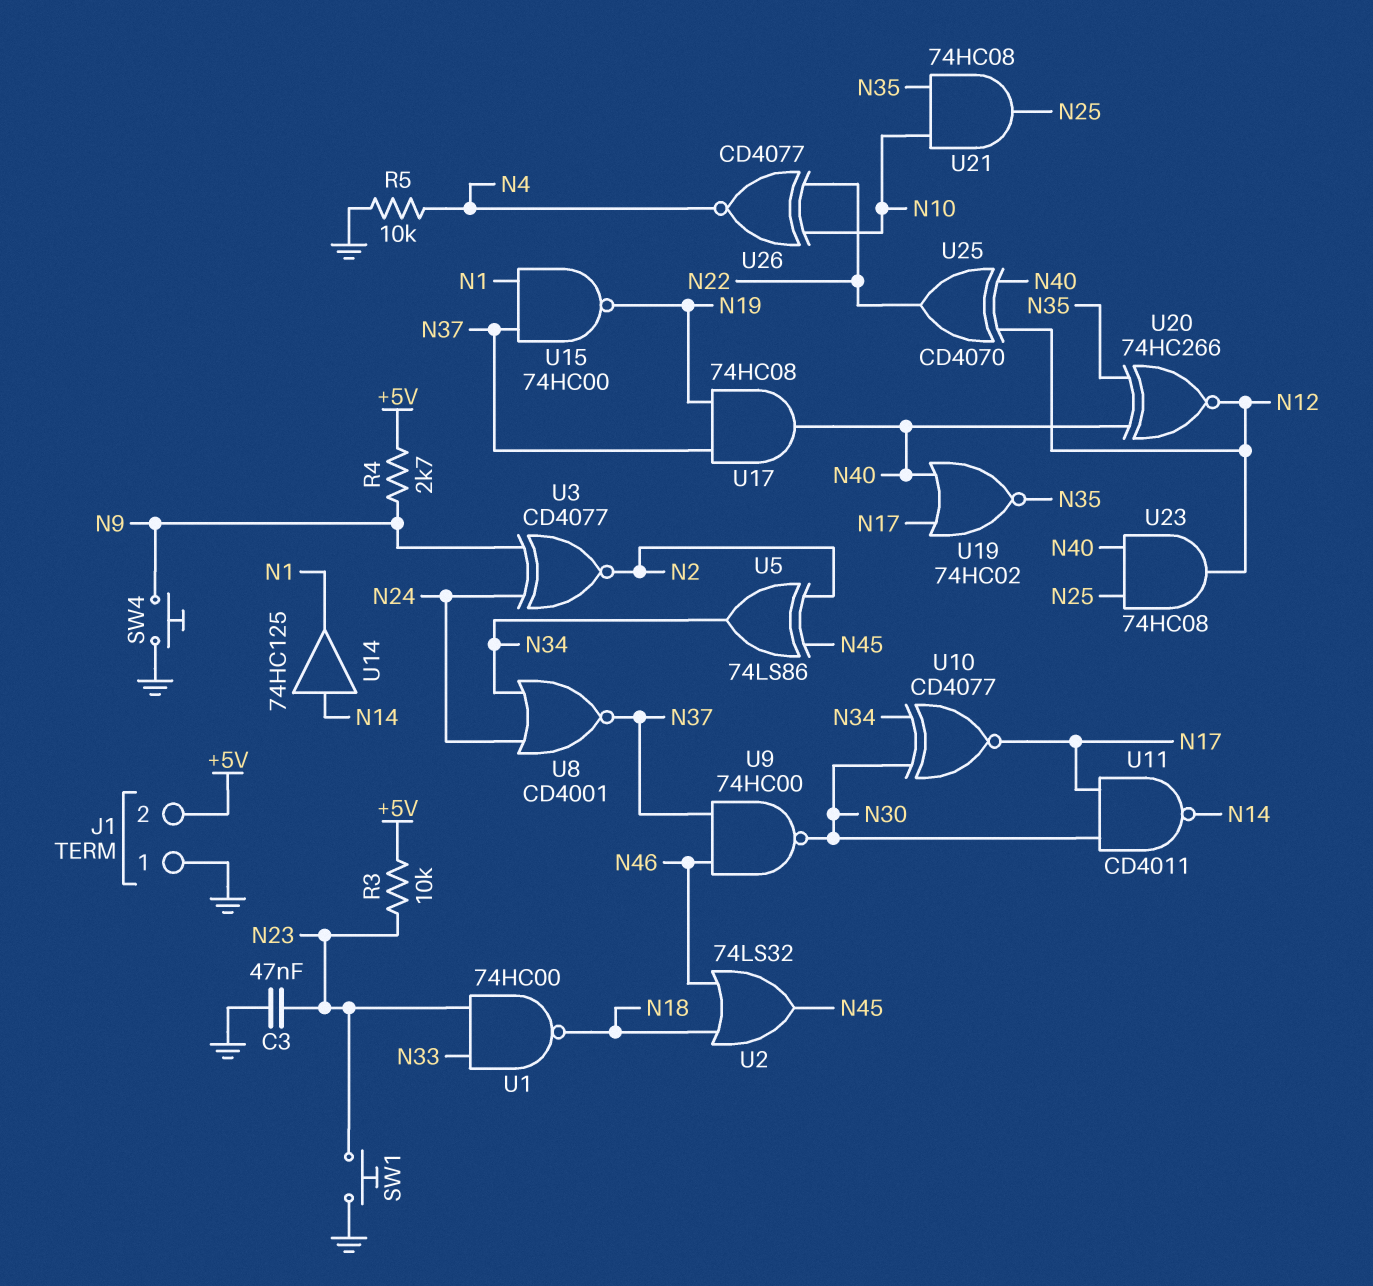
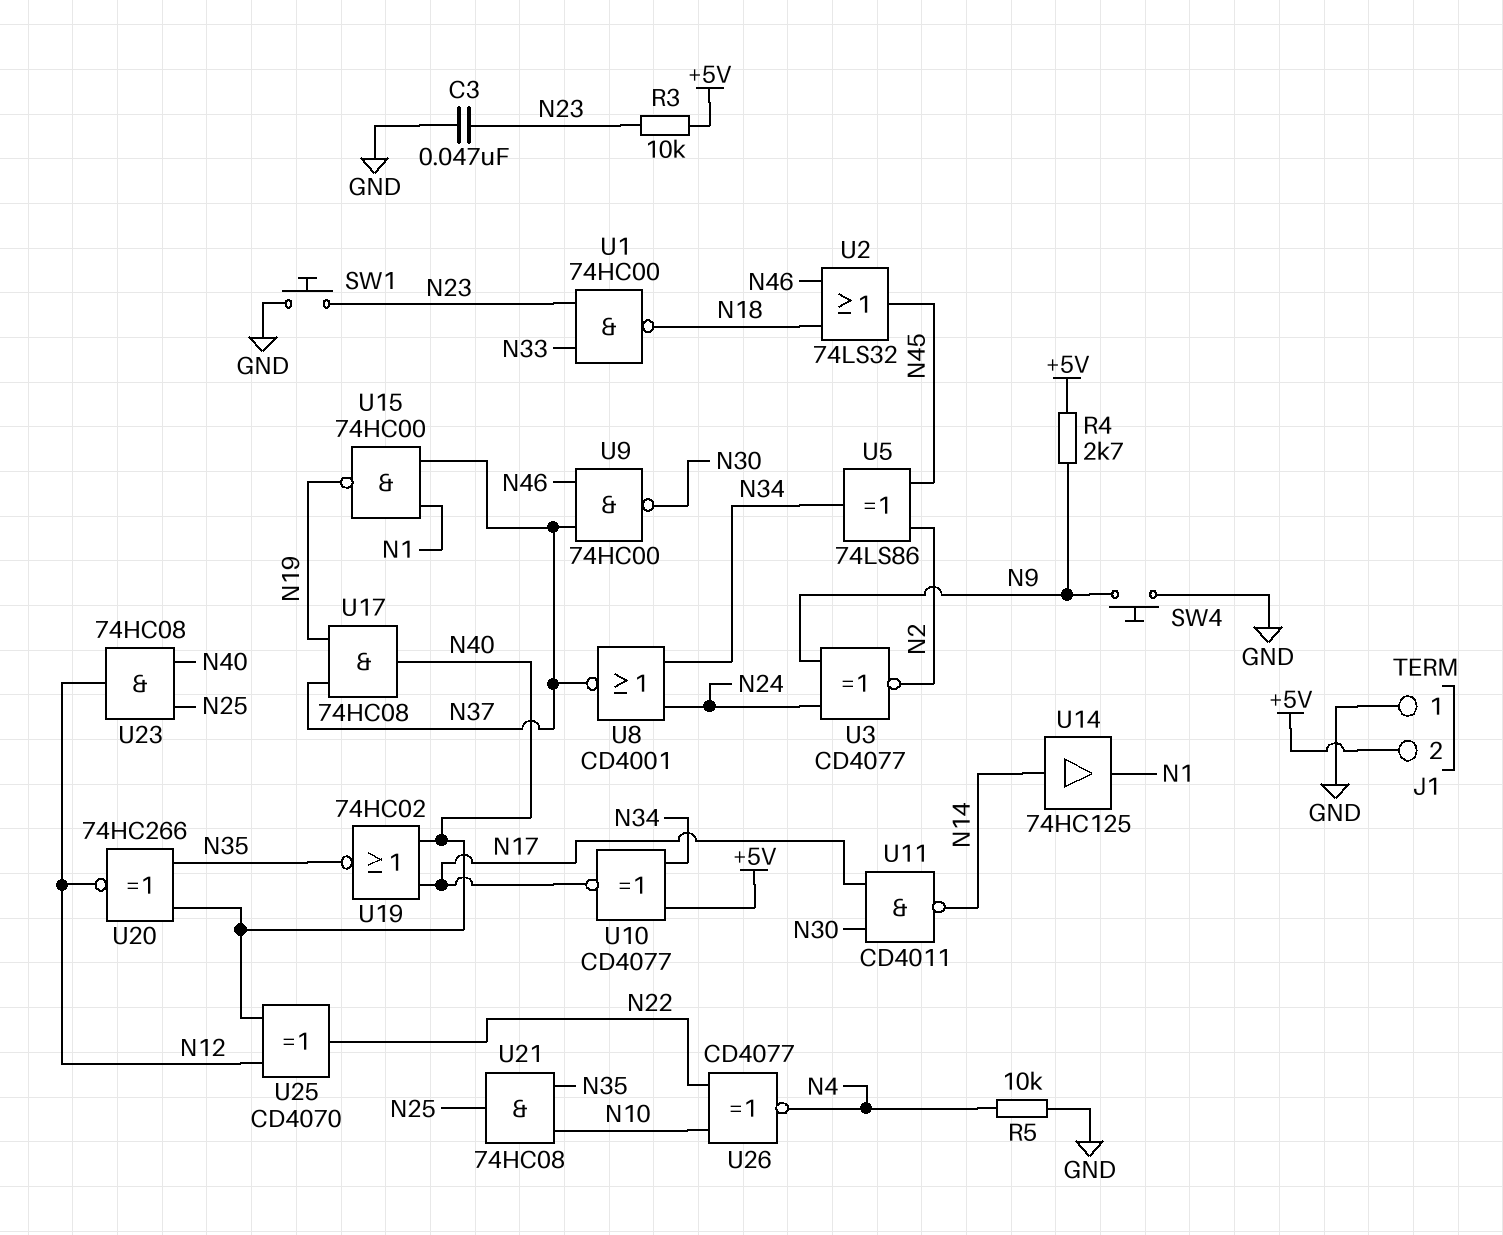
U10: XNOR CD4077 (in N30, in N34, out N17) -> XNOR CD4077 (in +5V, in N34, out N17)

